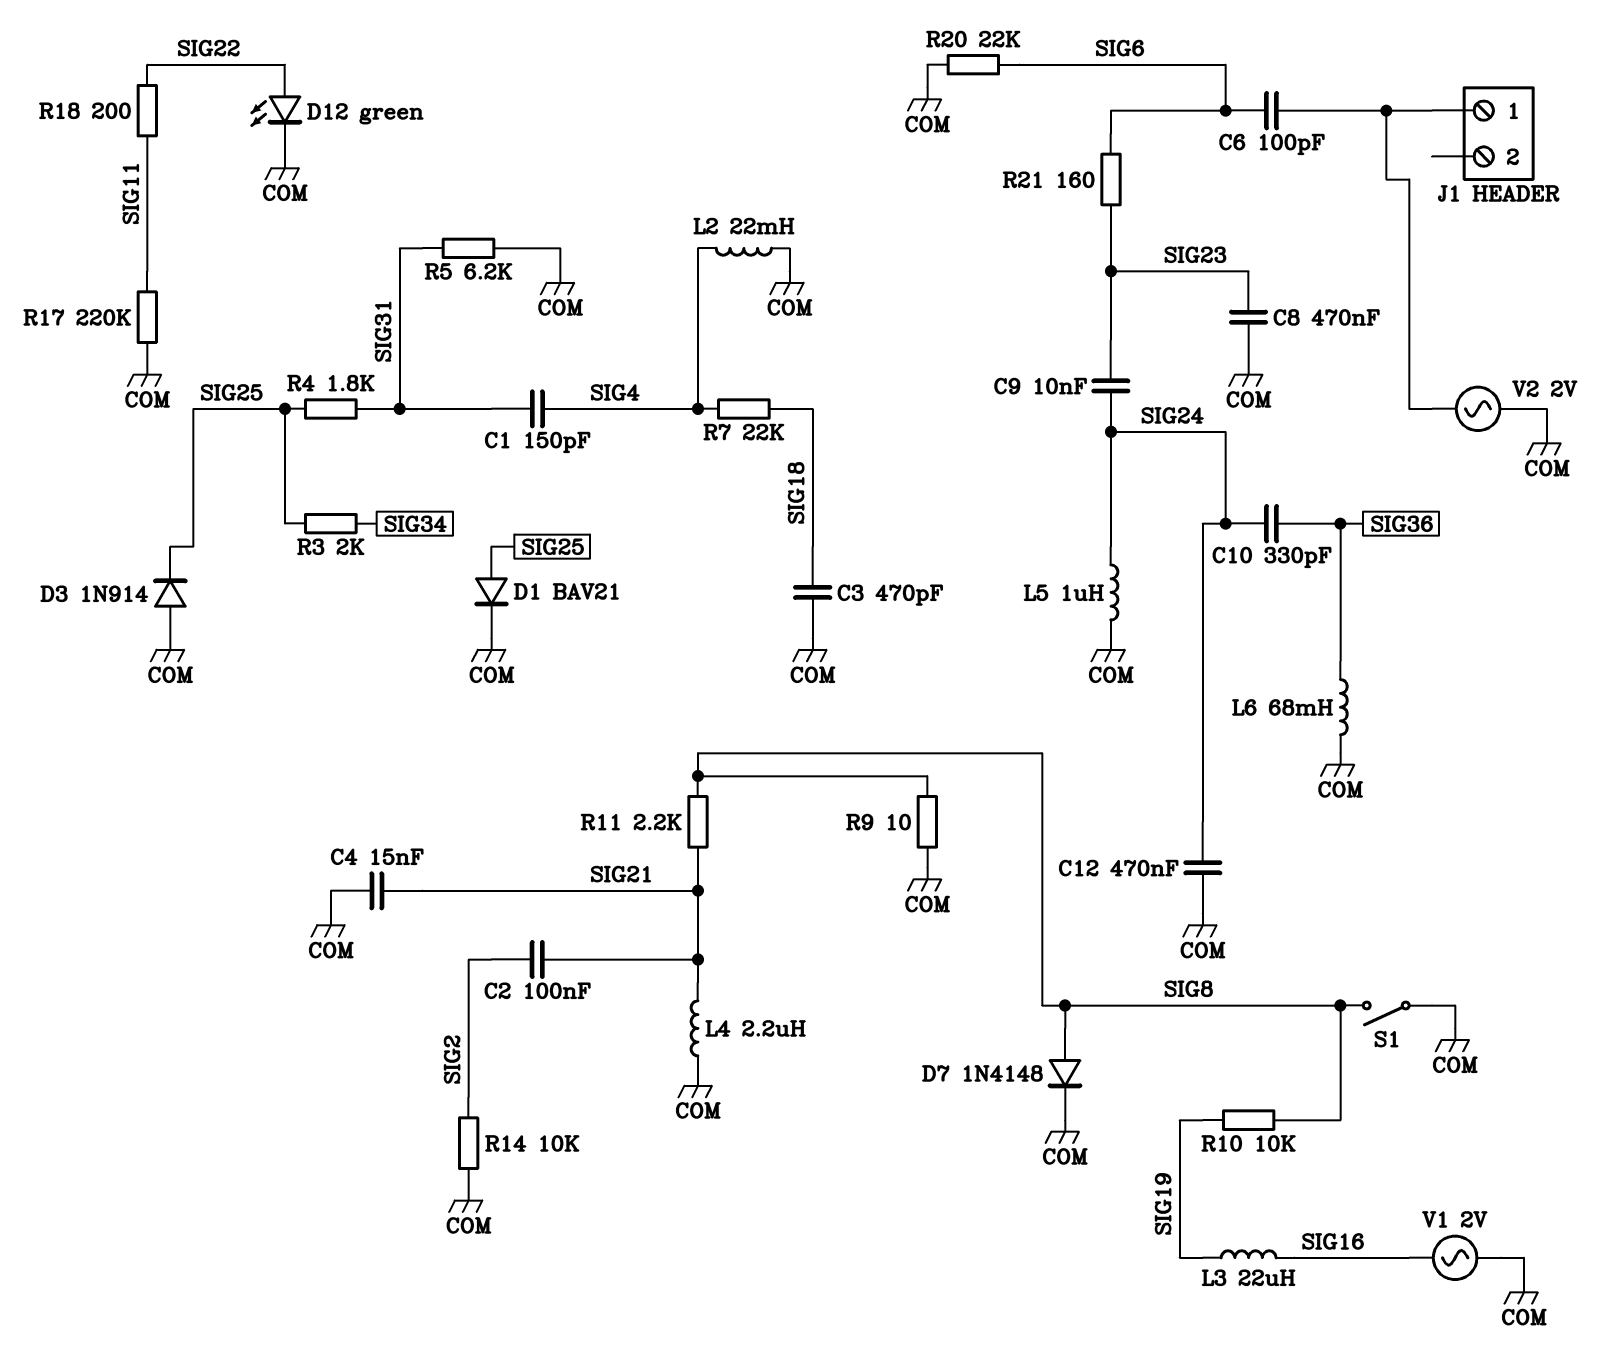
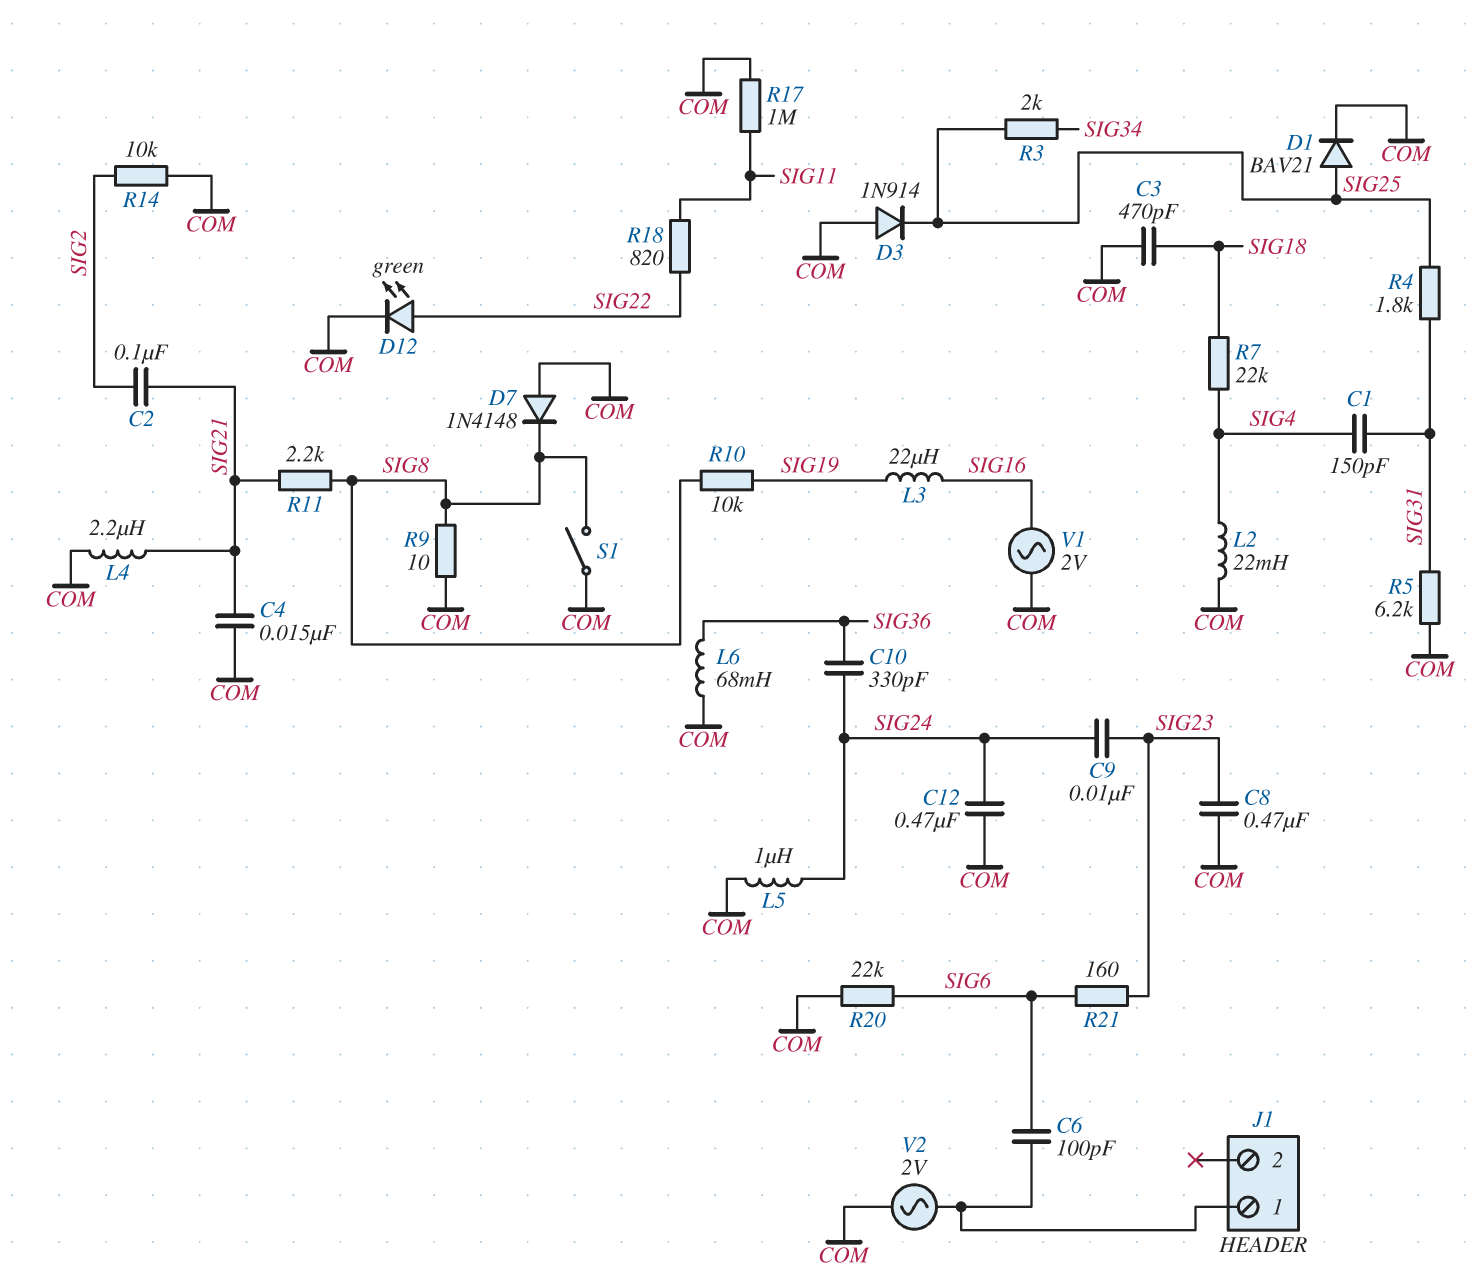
D7: diode 1N4148 (A SIG8, K COM) -> diode 1N4148 (A COM, K SIG8)
R17: 220k (COM, SIG11) -> 1M (COM, SIG11)
R18: 200 (SIG11, SIG22) -> 820 (SIG11, SIG22)

